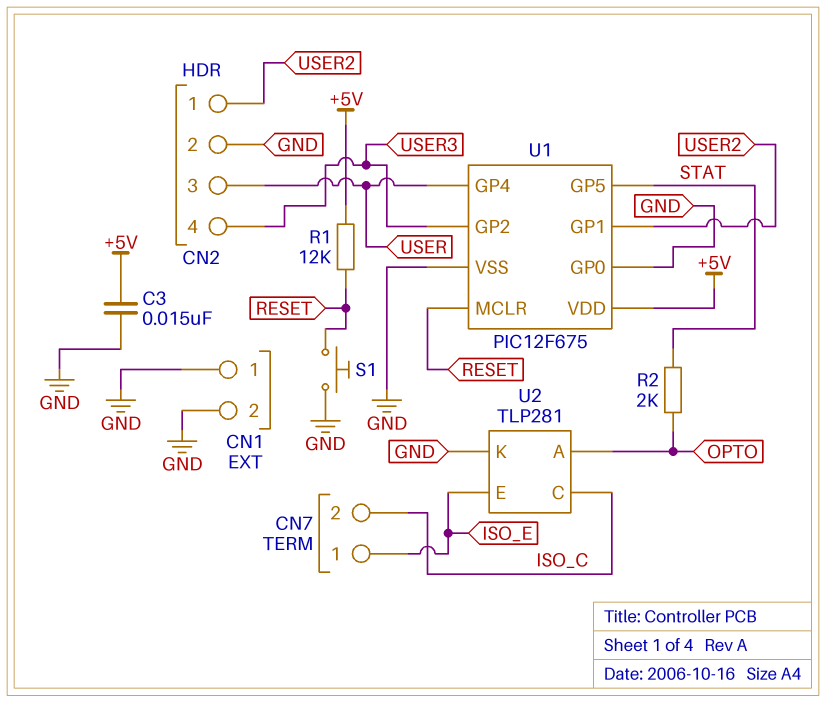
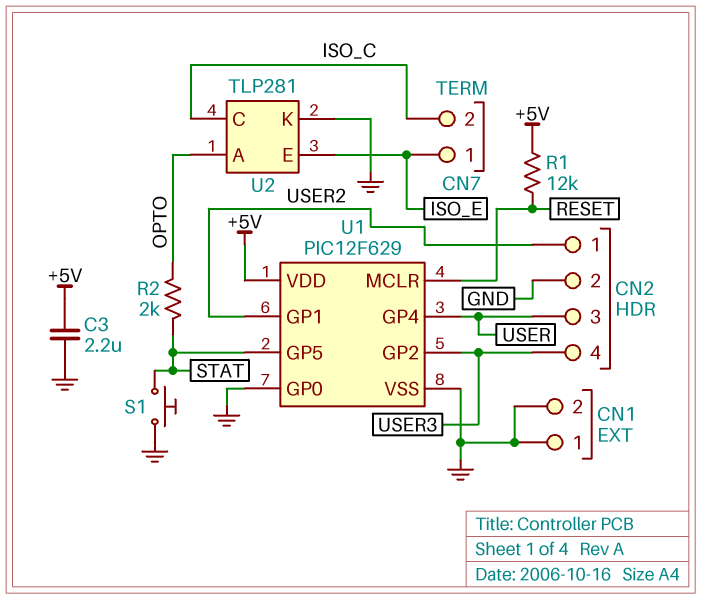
C3: 15nF (+5V, GND) -> 2.2uF (+5V, GND)
S1: button (GND, RESET) -> button (GND, STAT)
U1: PIC12F675 -> PIC12F629

